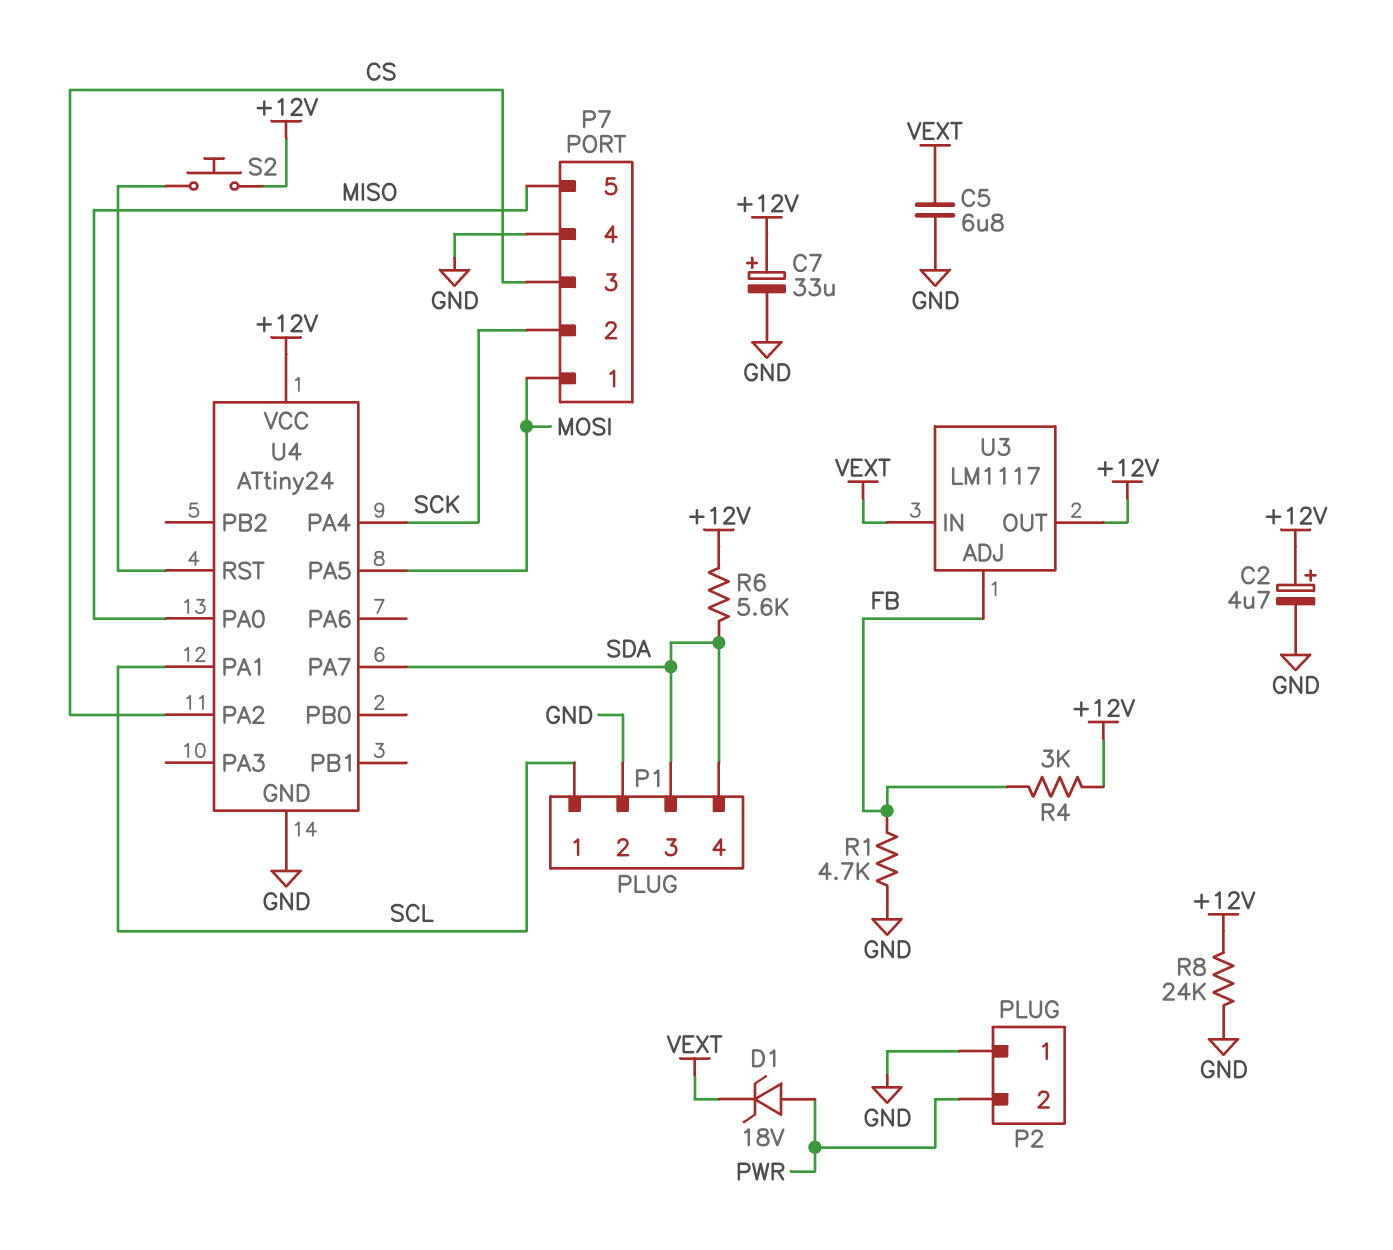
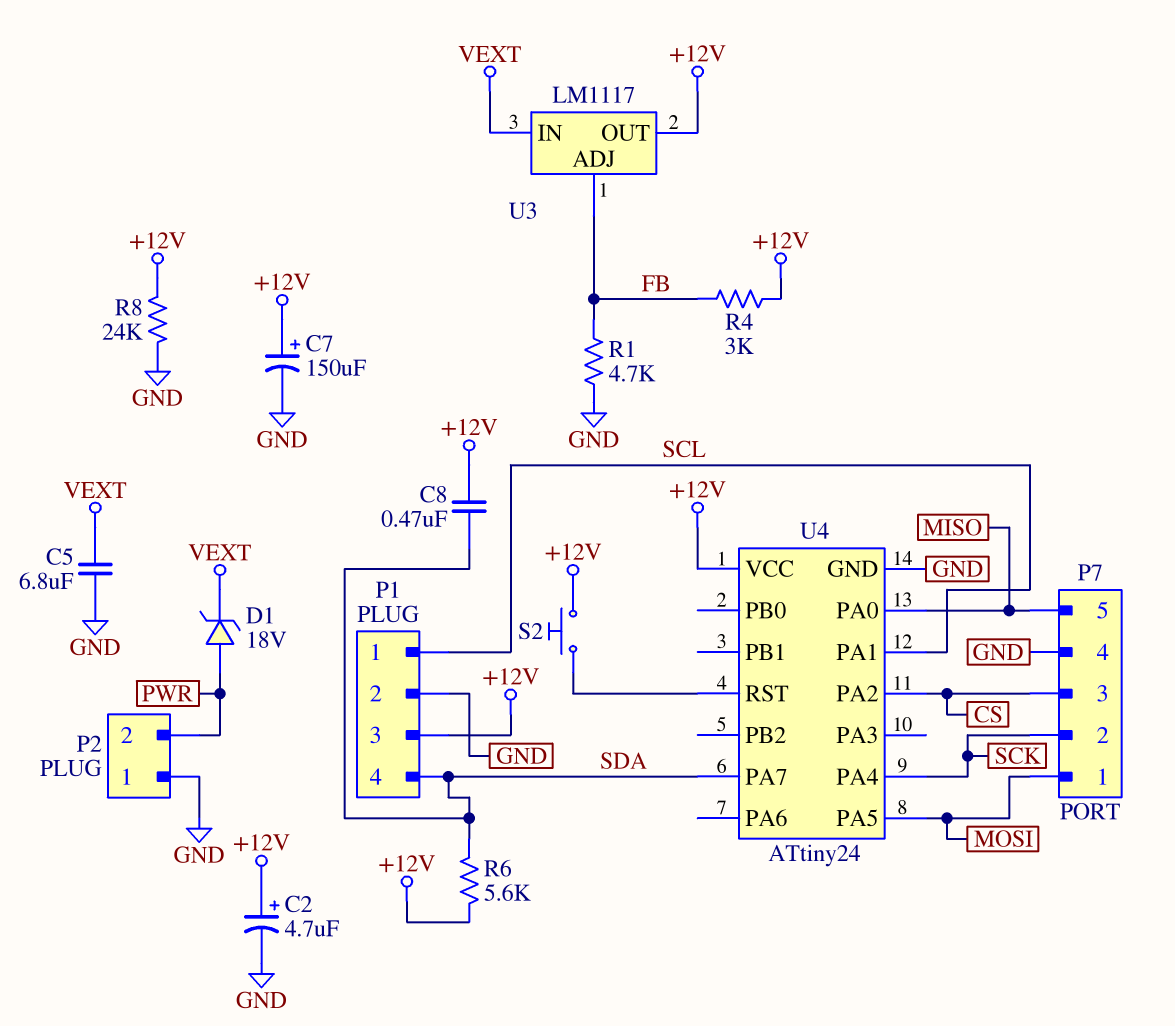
C7: 33uF (plus +12V, minus GND) -> 150uF (plus +12V, minus GND)
C8: none -> 470nF (+12V, SDA)
P1 pin 3: SDA -> +12V

